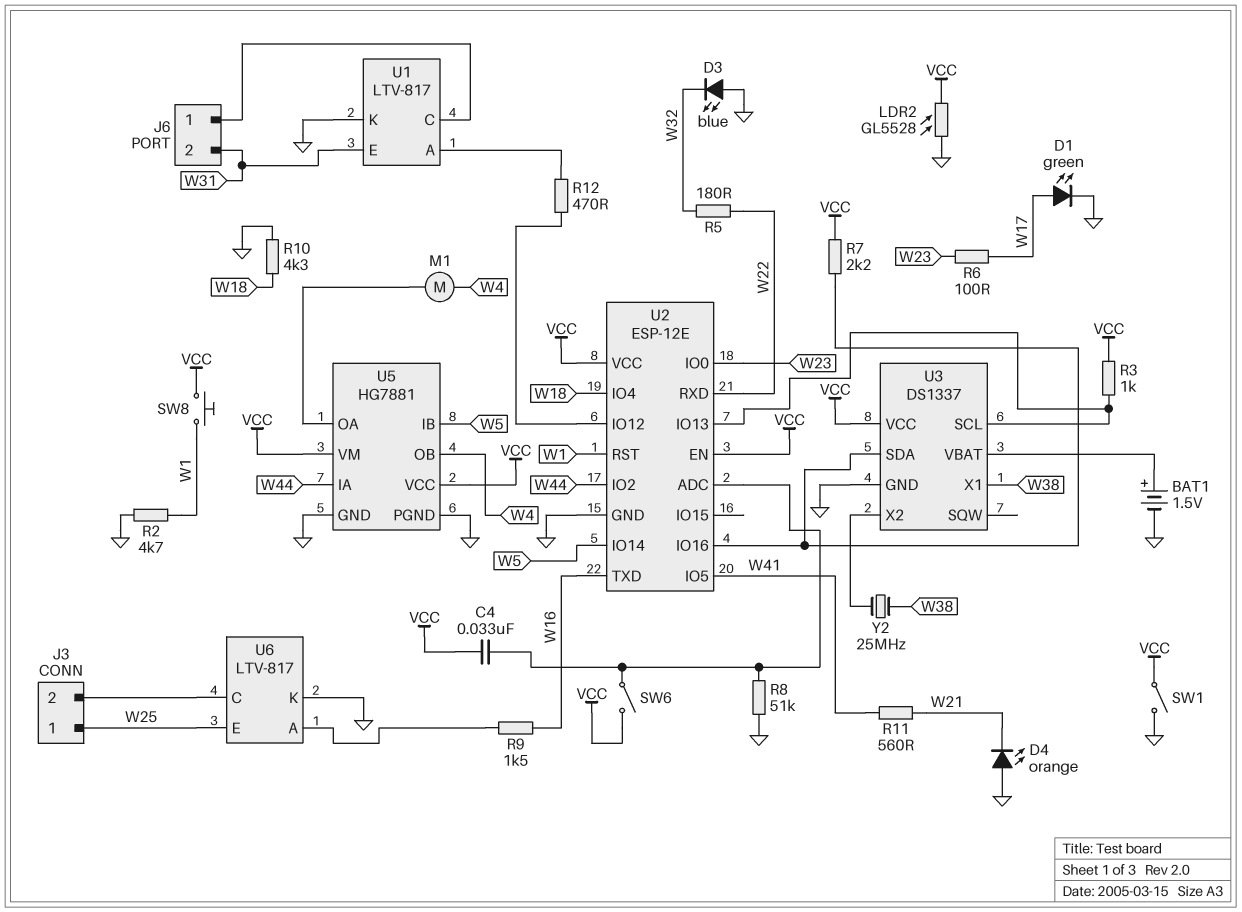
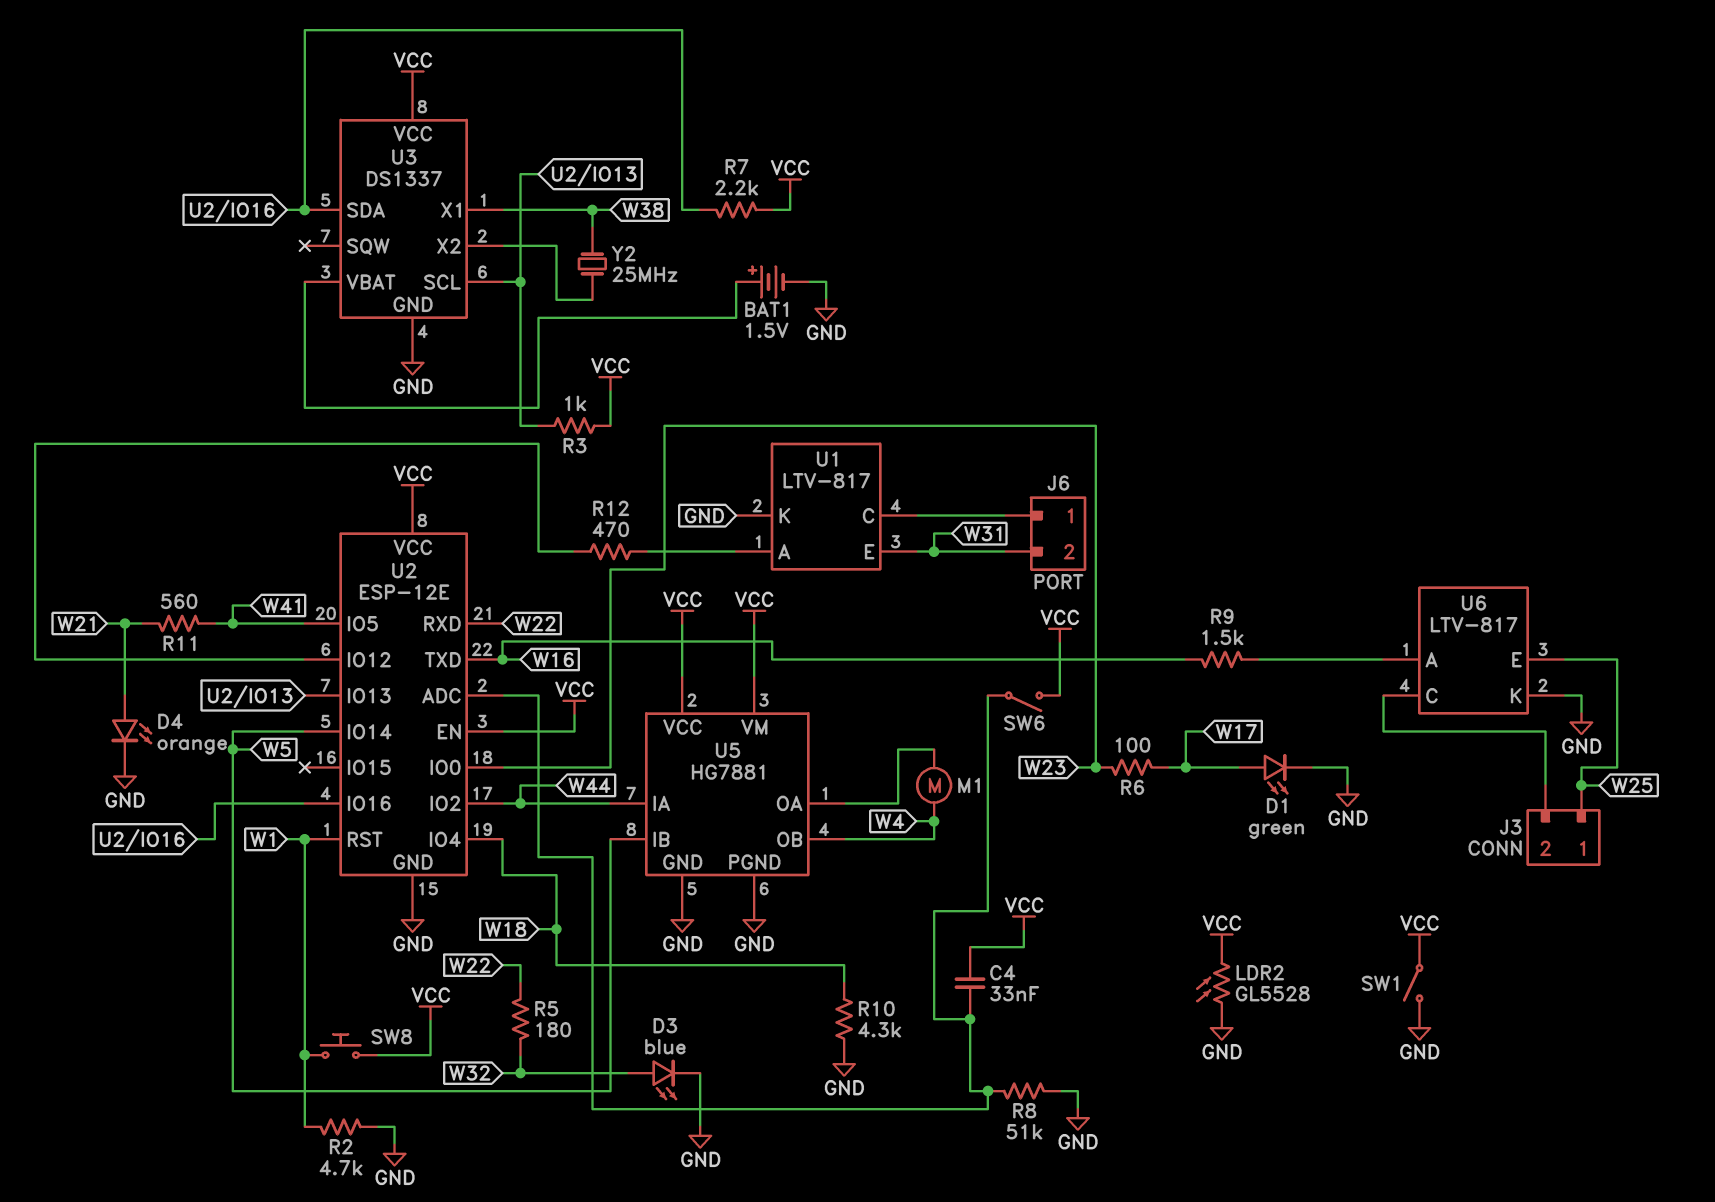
D3: LED blue (A GND, K W32) -> LED blue (A W32, K GND)
D4: LED orange (A GND, K W21) -> LED orange (A W21, K GND)

